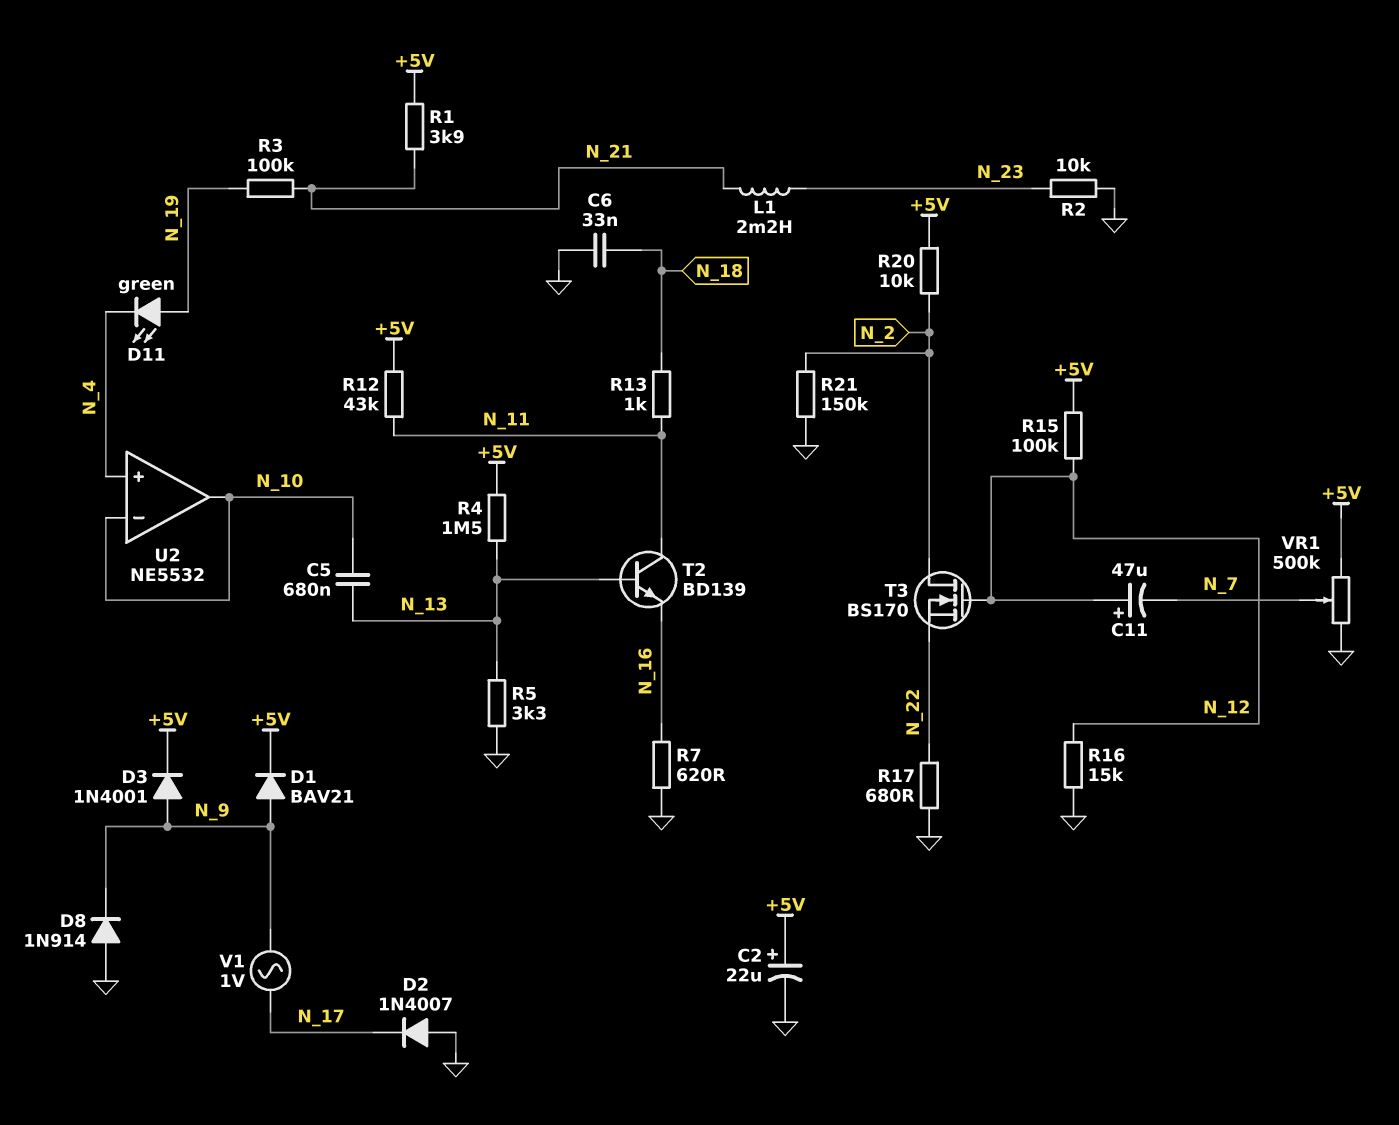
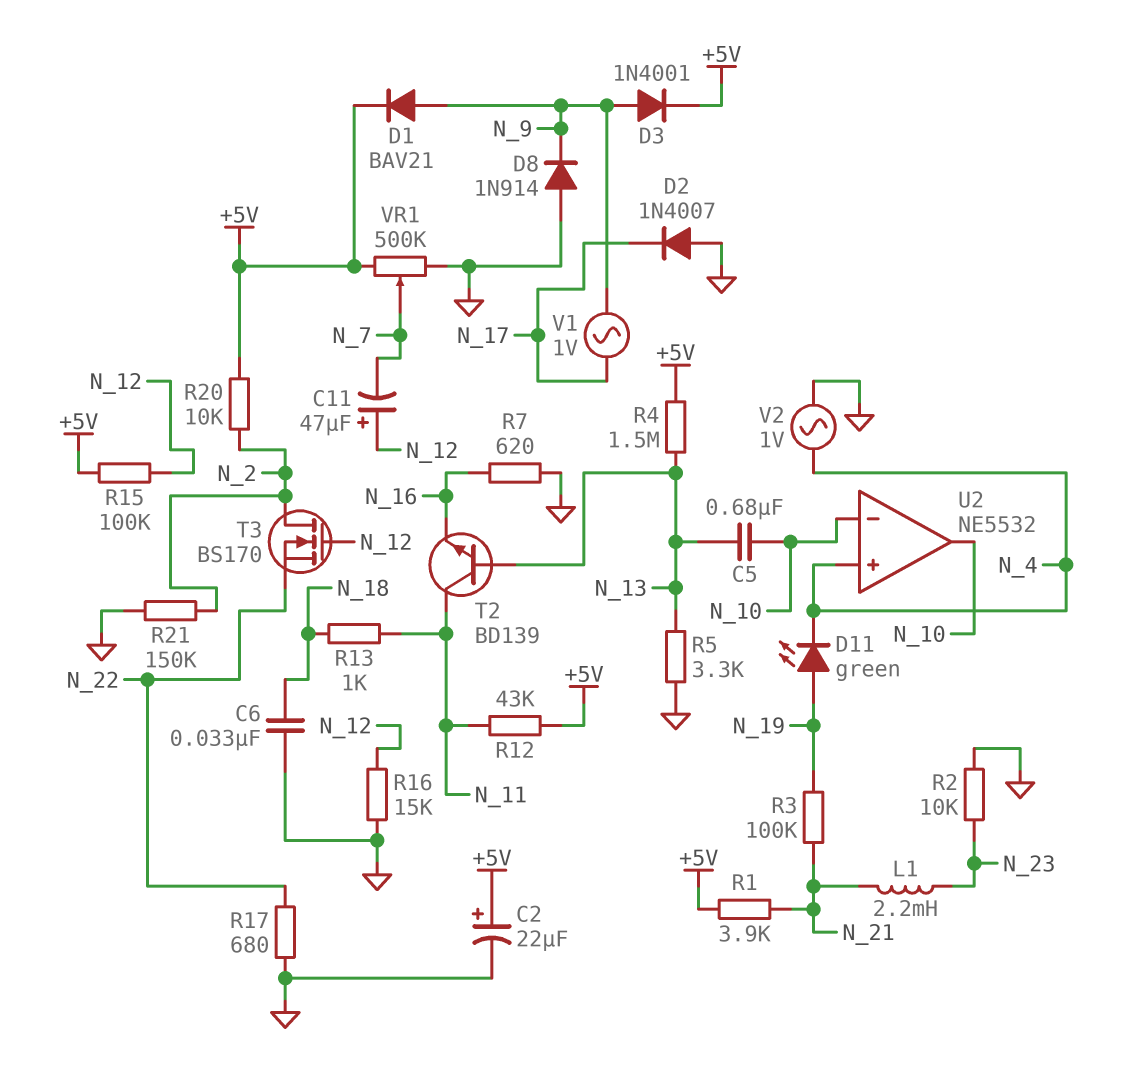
V2: none -> AC 1V (GND, N_4)

